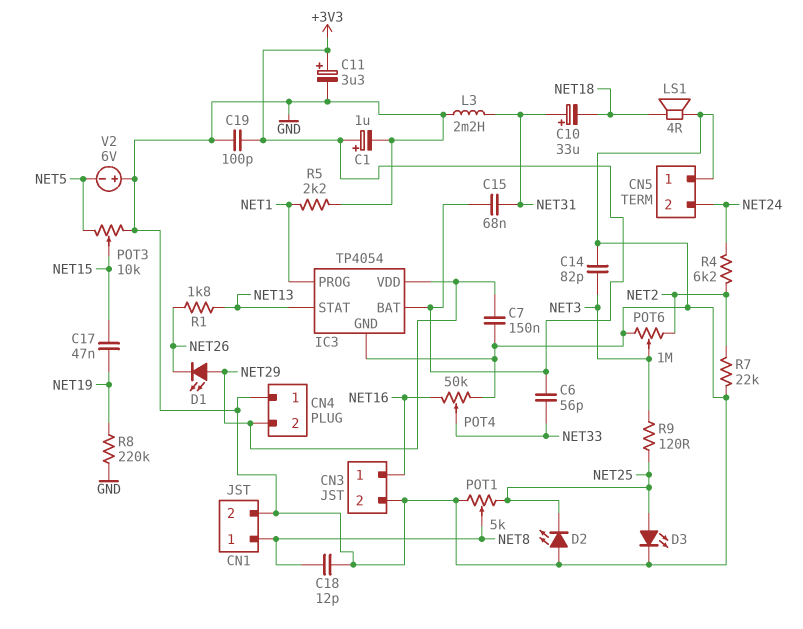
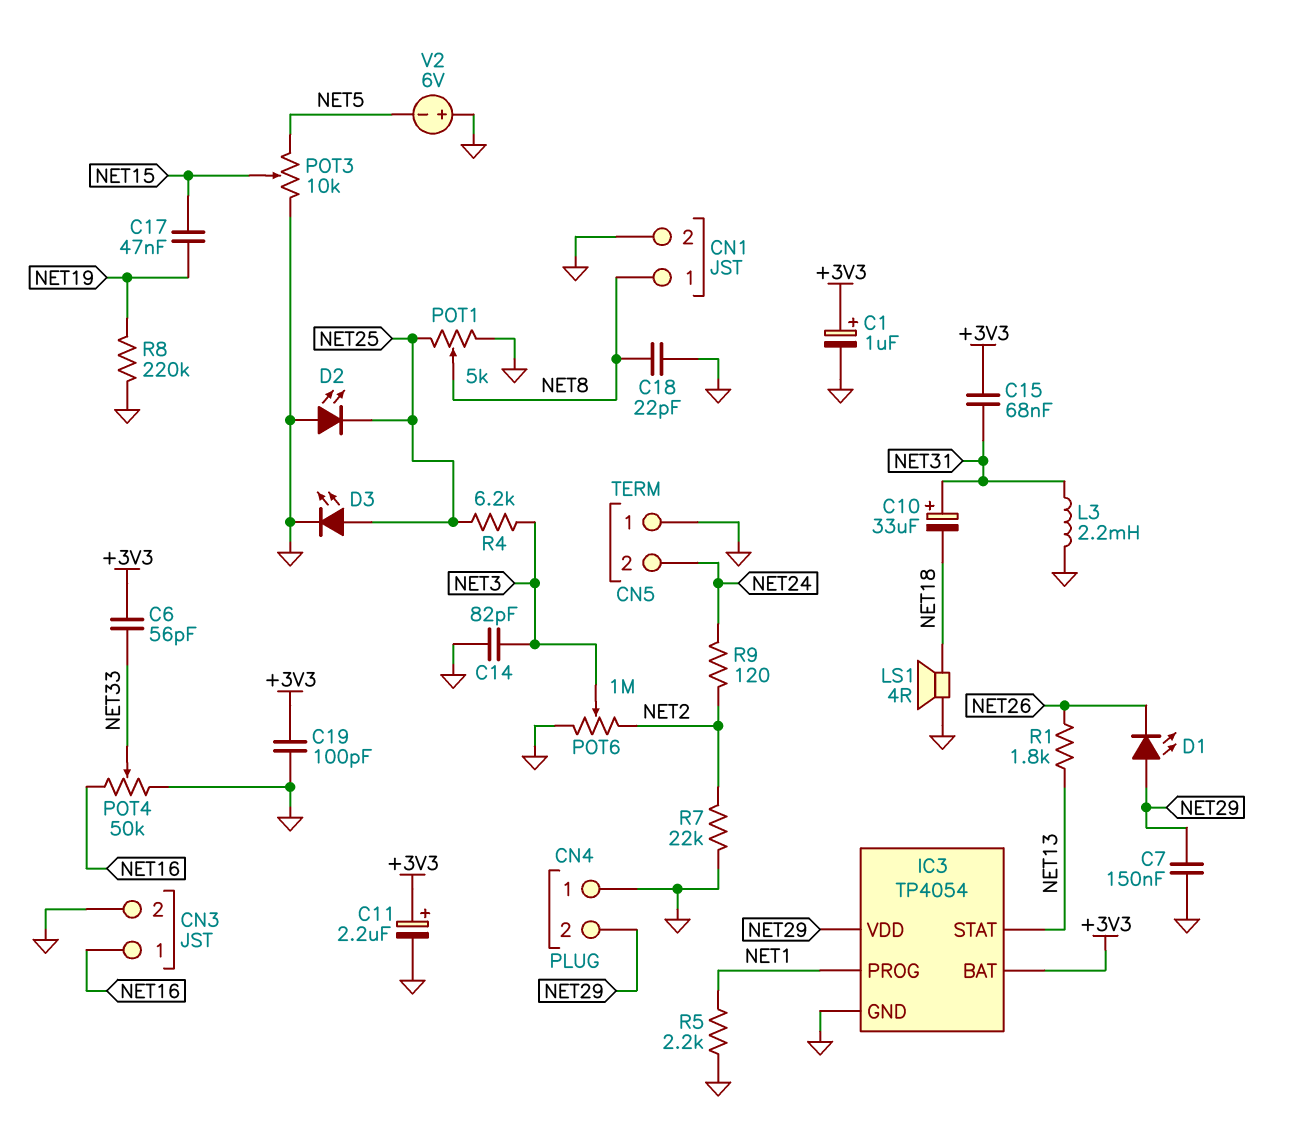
C11: 3.3uF (plus +3V3, minus GND) -> 2.2uF (plus +3V3, minus GND)
C18: 12pF (GND, NET8) -> 22pF (GND, NET8)
R4: 6.2k (NET2, NET24) -> 6.2k (NET3, NET25)
R9: 120 (NET3, NET25) -> 120 (NET2, NET24)

